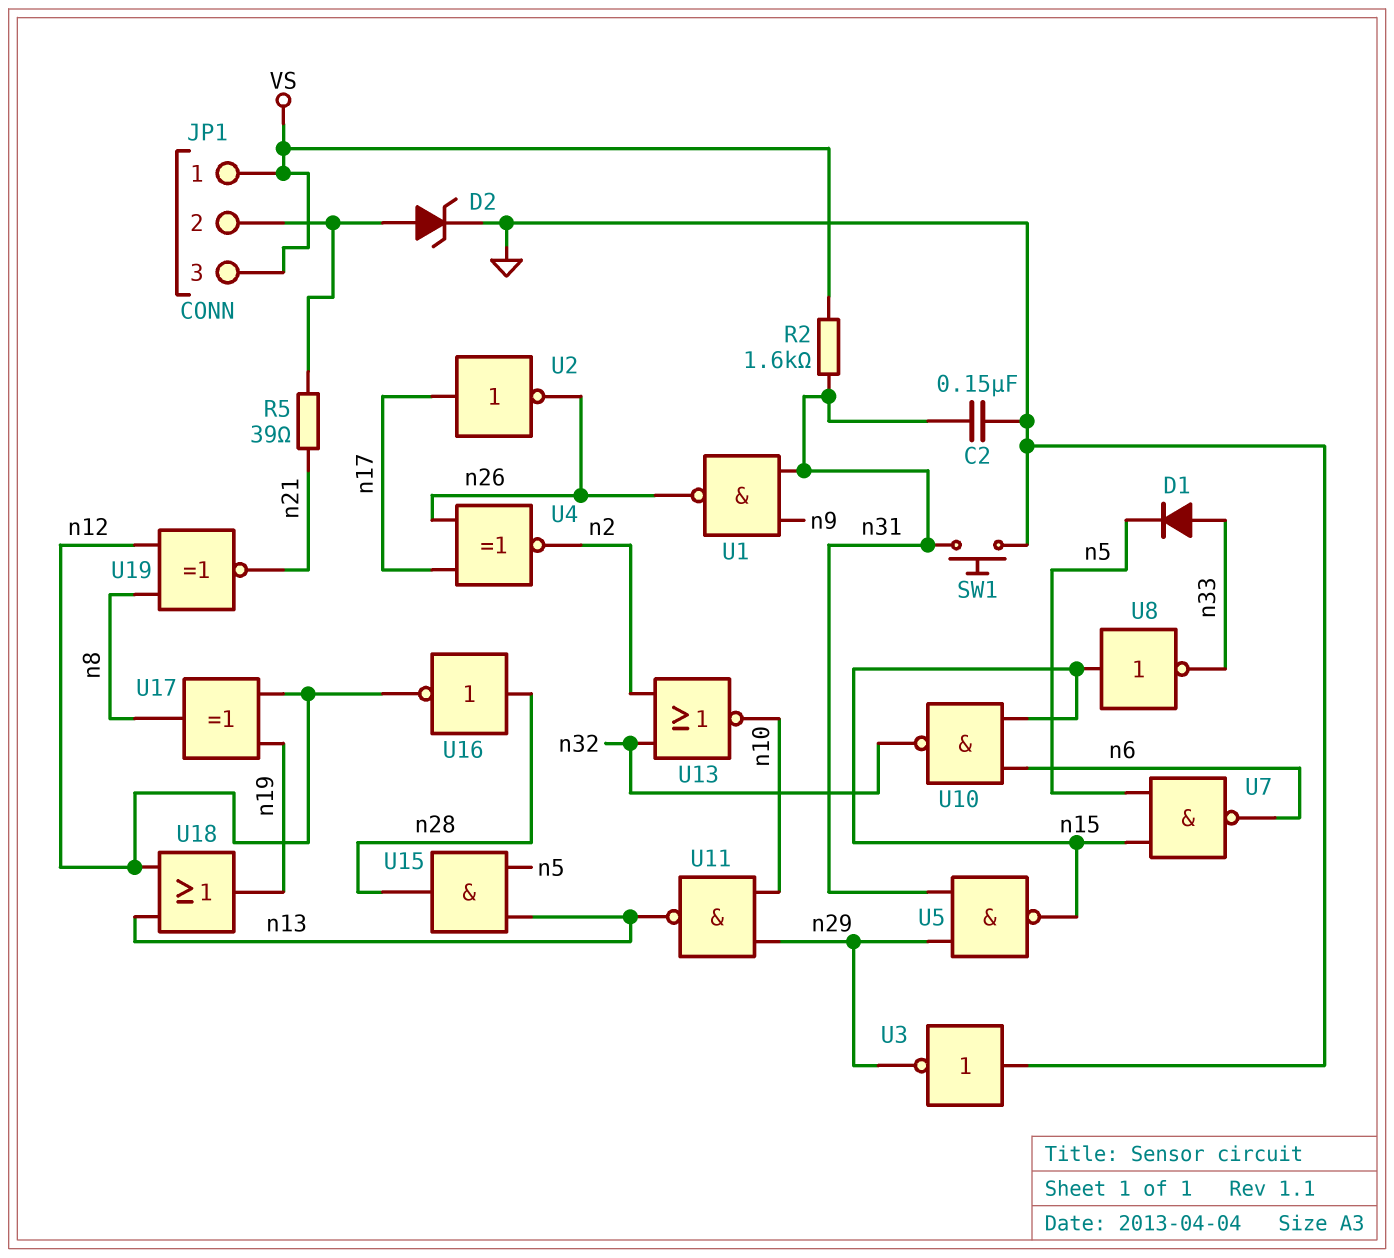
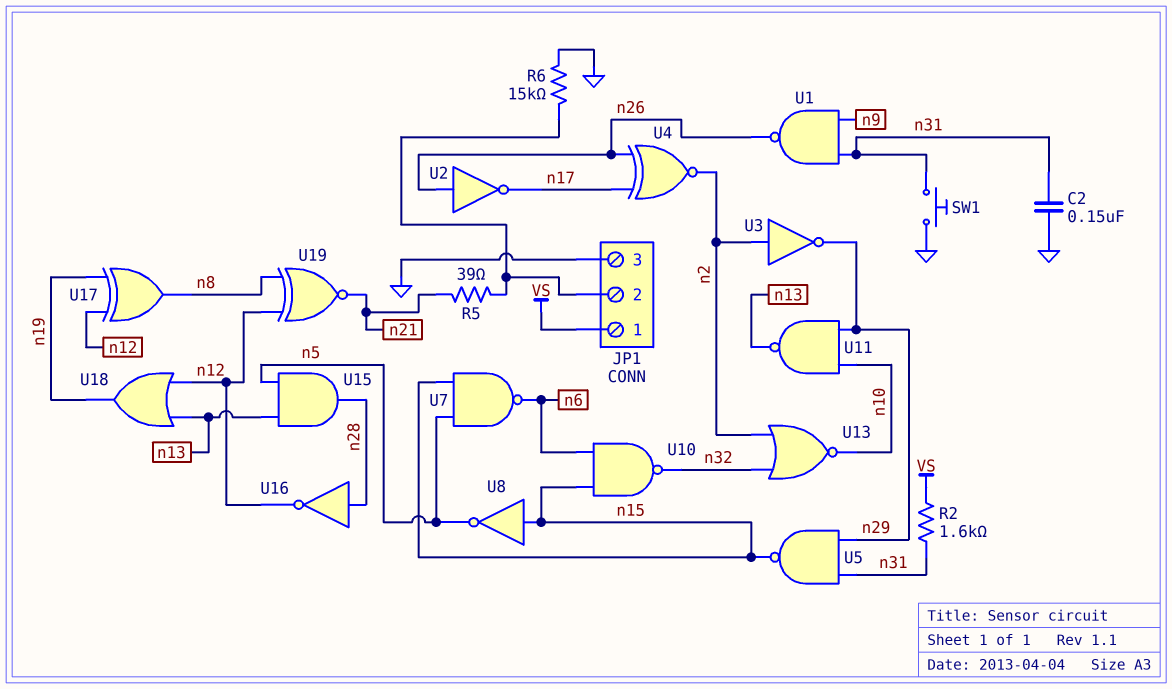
D1: diode (A n33, K n5) -> none
D2: zener (A JP1/2, K GND) -> none
JP1 pin 3: VS -> GND
R6: none -> 15k (GND, JP1/2)
U2: NOT (in n17, out n26) -> NOT (in n26, out n17)
U3: NOT (in GND, out n29) -> NOT (in n2, out n29)
U8: NOT (in n15, out n33) -> NOT (in n15, out n5)

